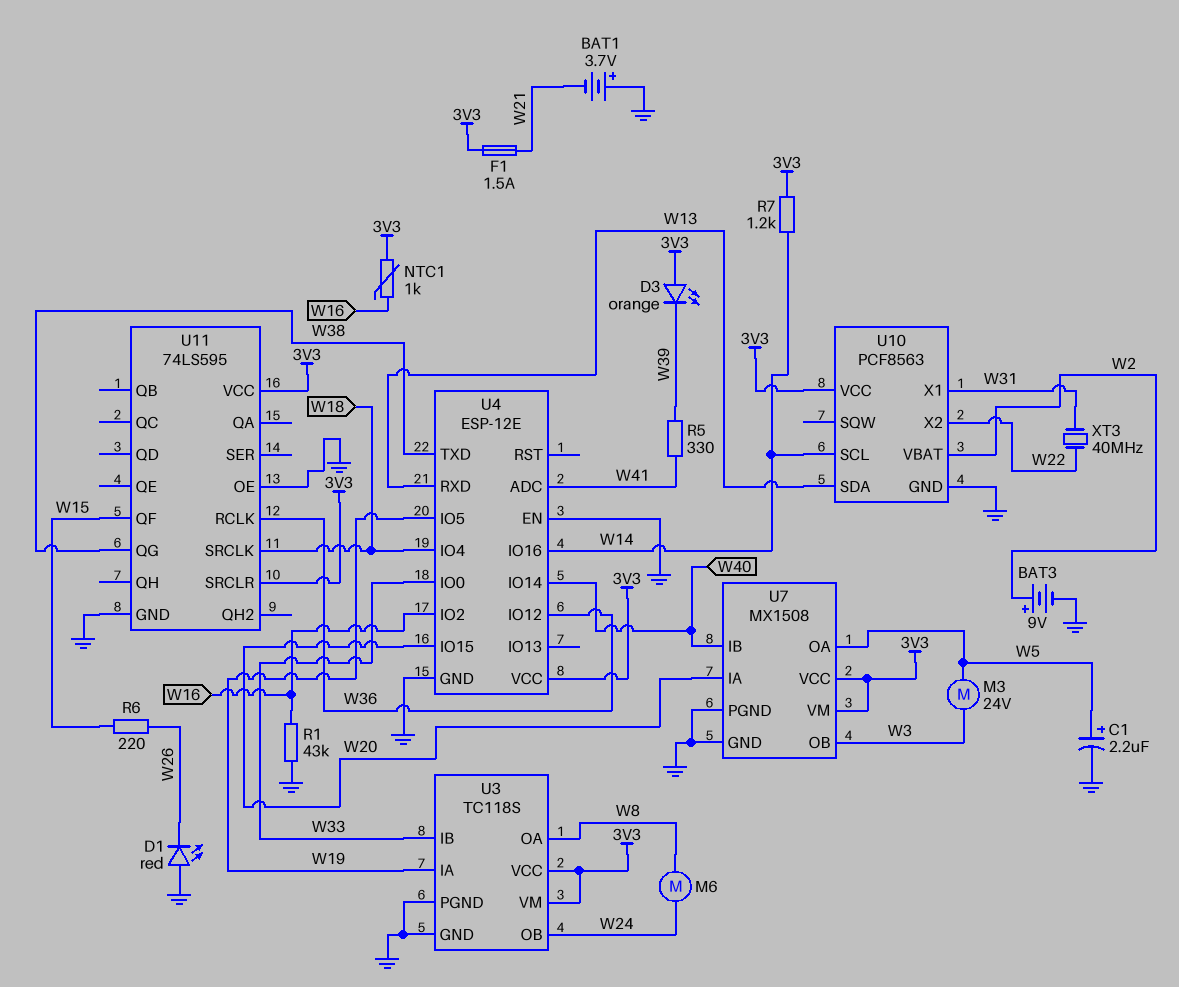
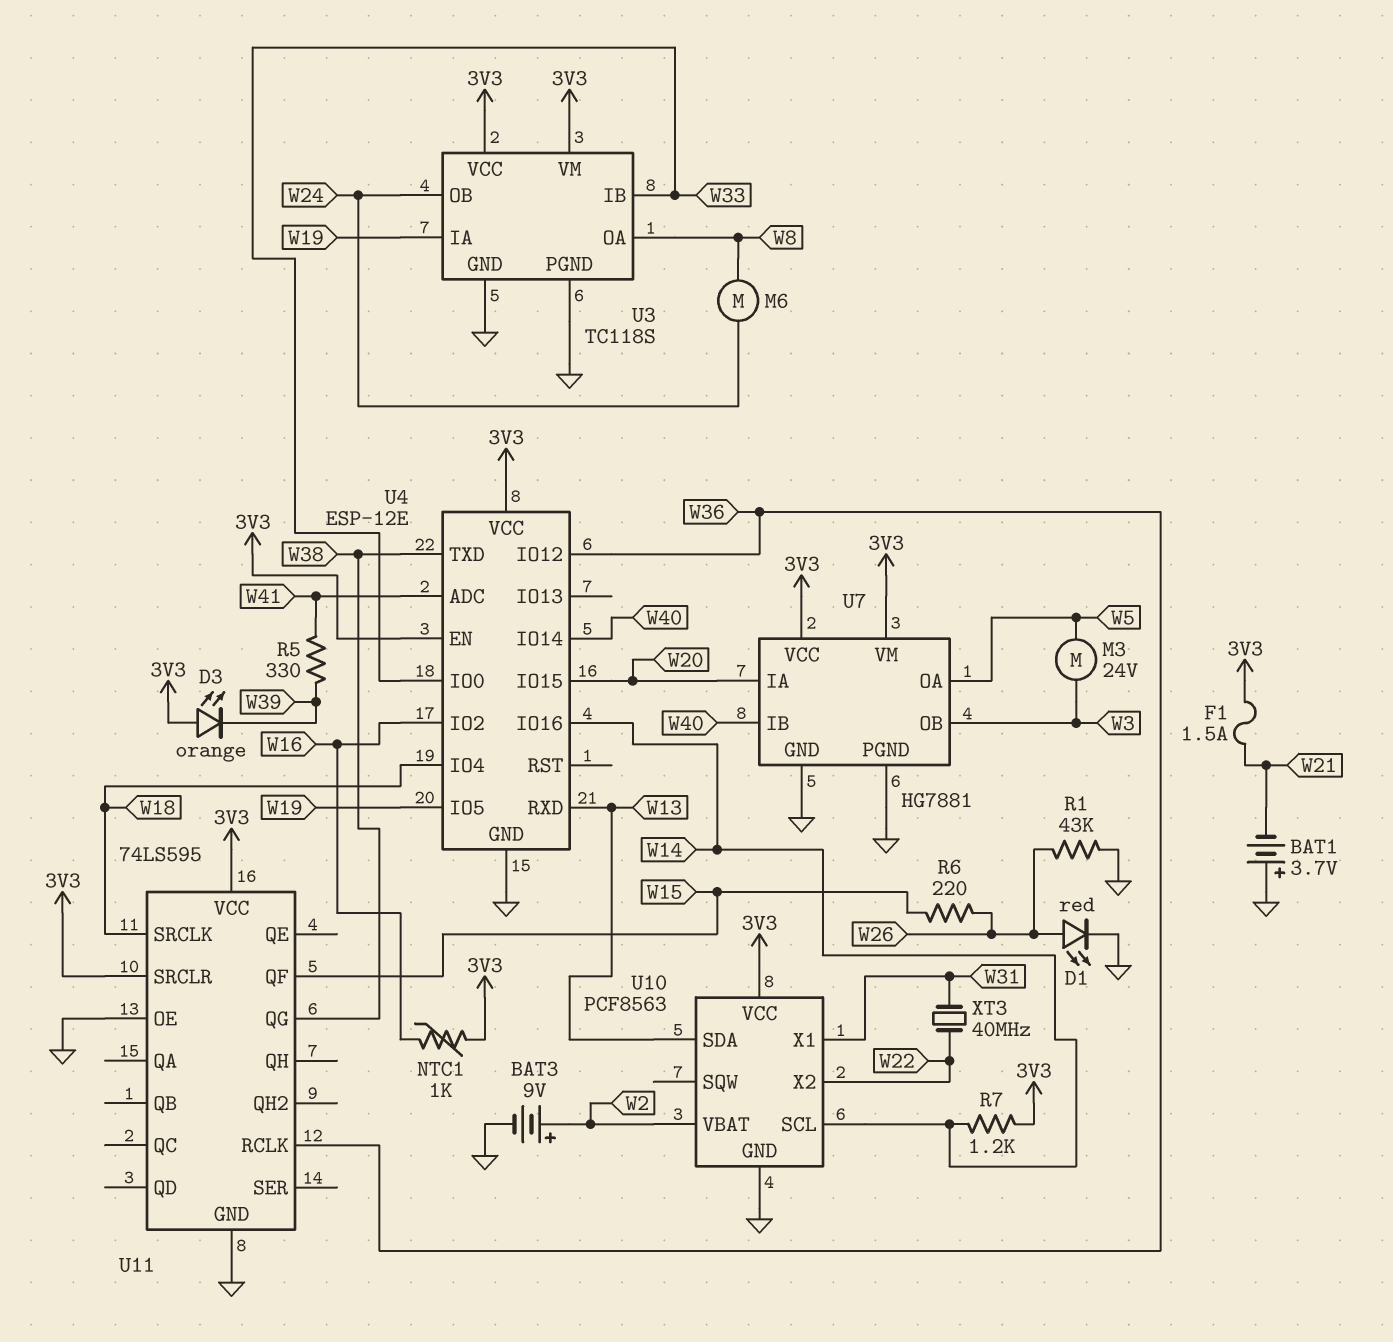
C1: 2.2uF (plus W5, minus GND) -> none
D1: LED red (A GND, K W26) -> LED red (A W26, K GND)
R1: 43k (GND, W16) -> 43k (GND, W26)
U4 pin EN: GND -> 3V3
U7: MX1508 -> HG7881

